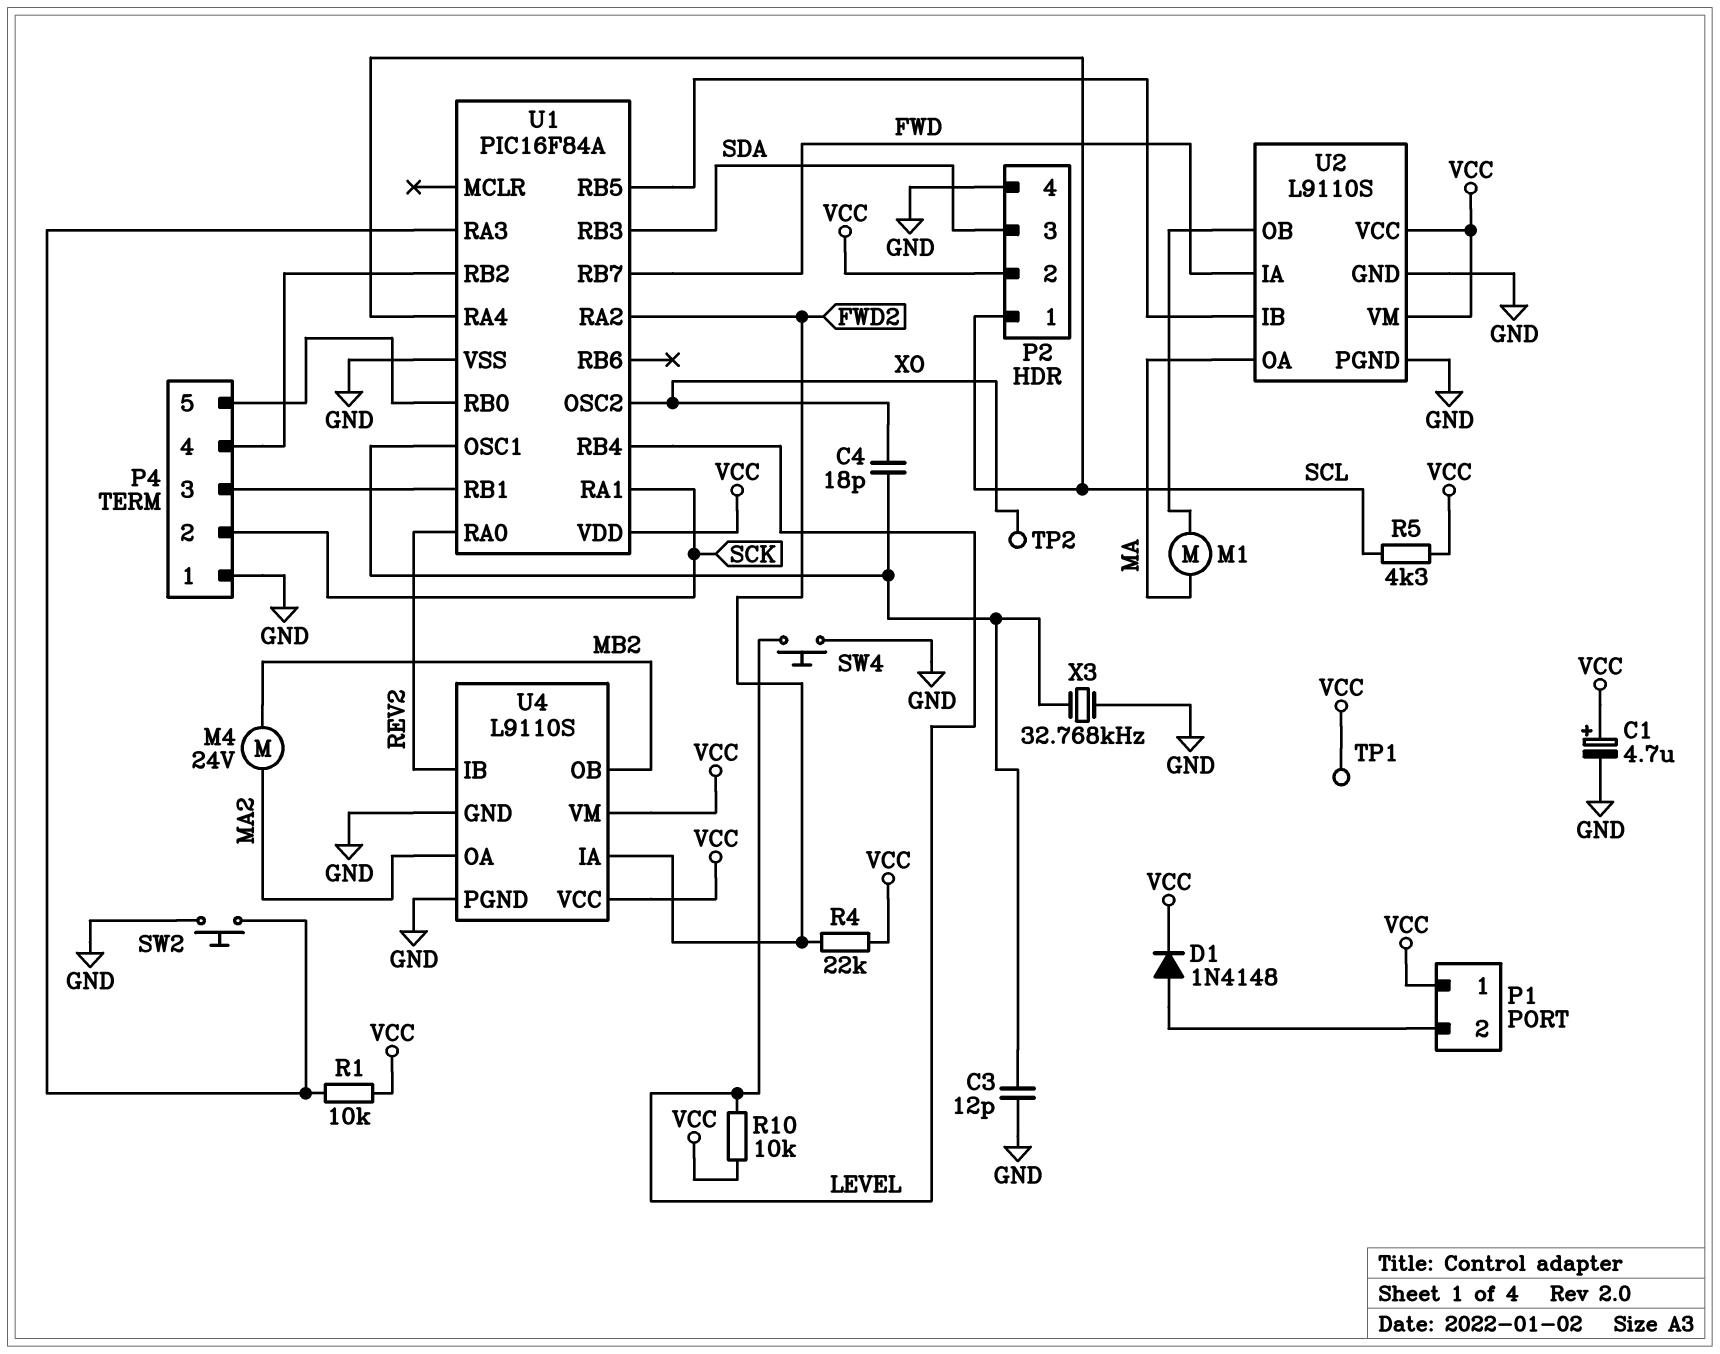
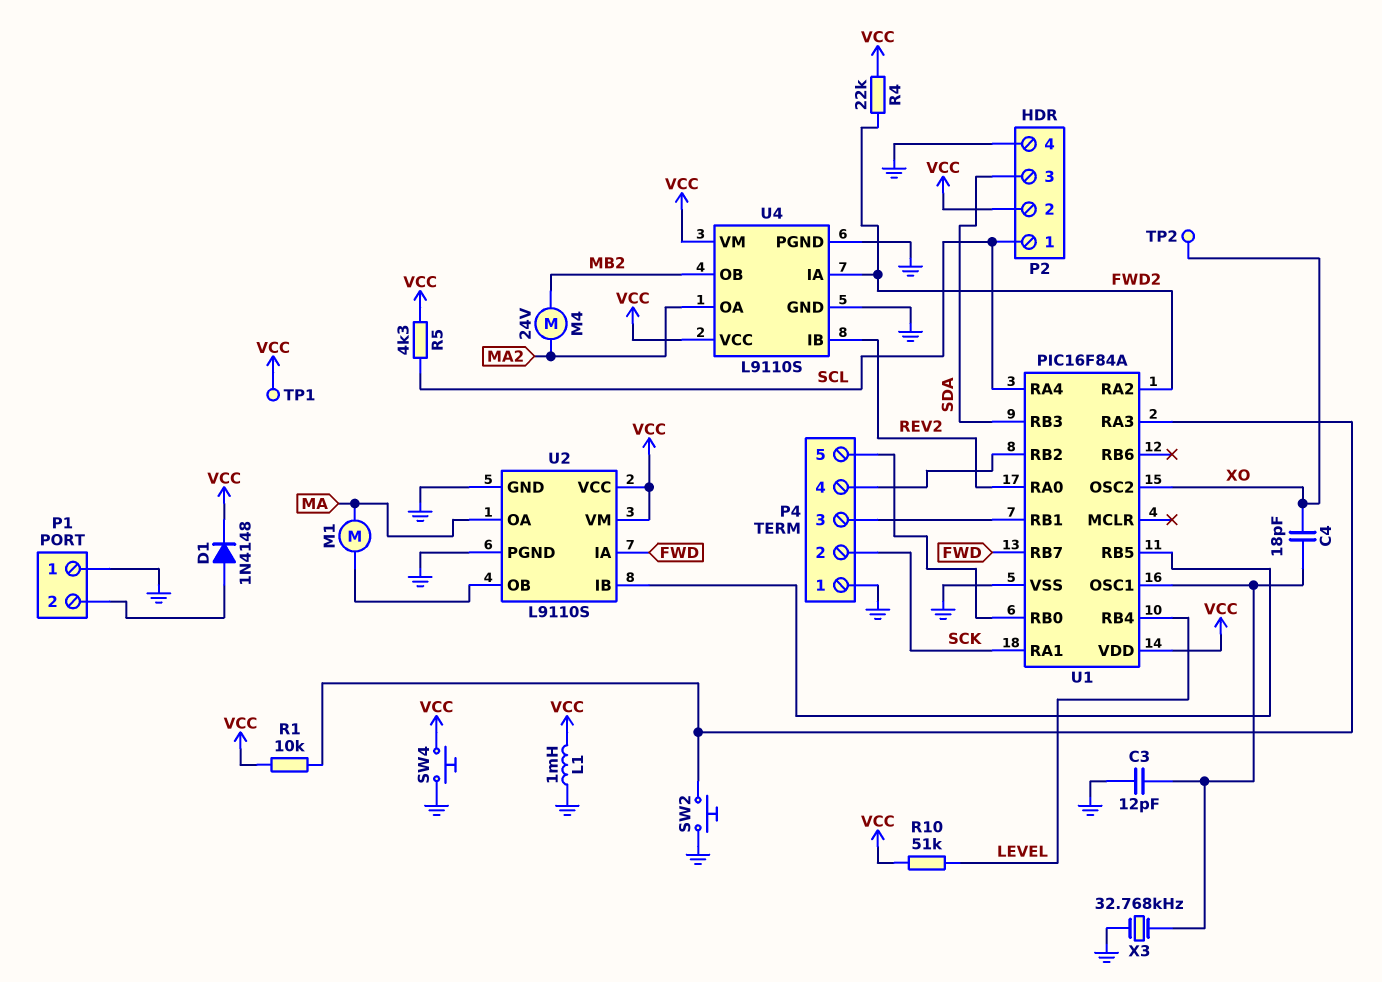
C1: 4.7uF (plus VCC, minus GND) -> none
L1: none -> 1mH (GND, VCC)
P1 pin 1: VCC -> GND
R10: 10k (LEVEL, VCC) -> 51k (LEVEL, VCC)
SW4: button (GND, LEVEL) -> button (GND, VCC)

